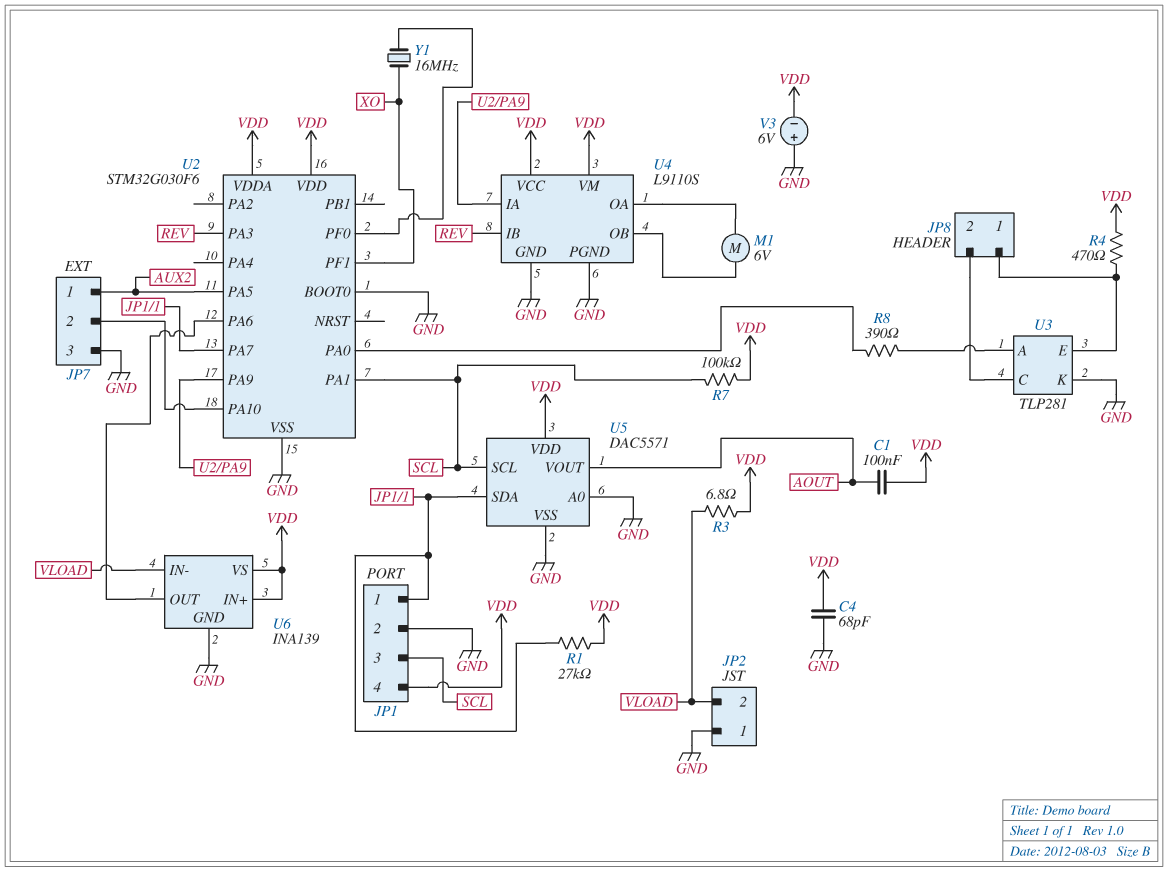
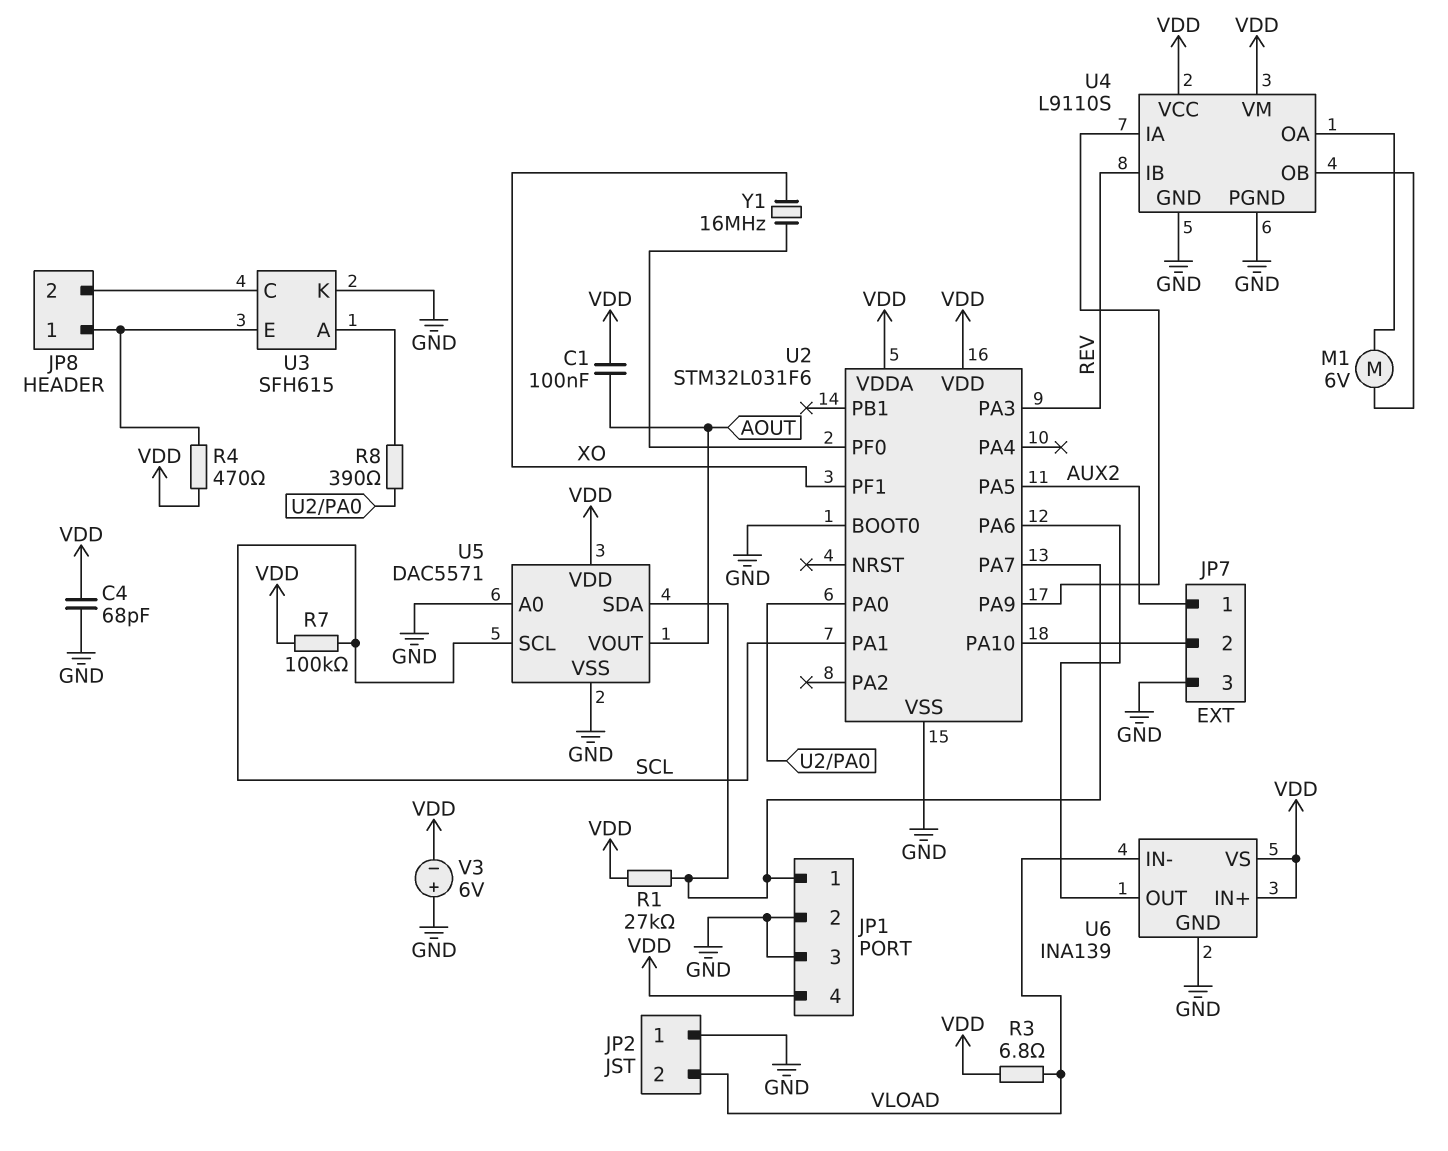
JP1 pin 3: SCL -> GND
U2: STM32G030F6 -> STM32L031F6
U3: TLP281 -> SFH615

